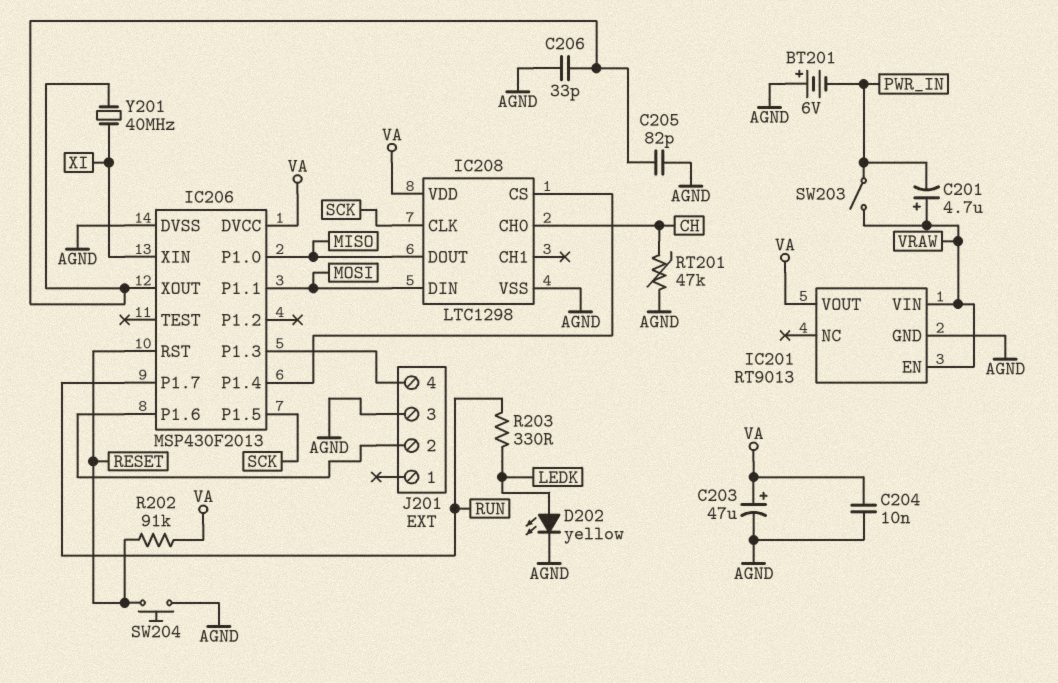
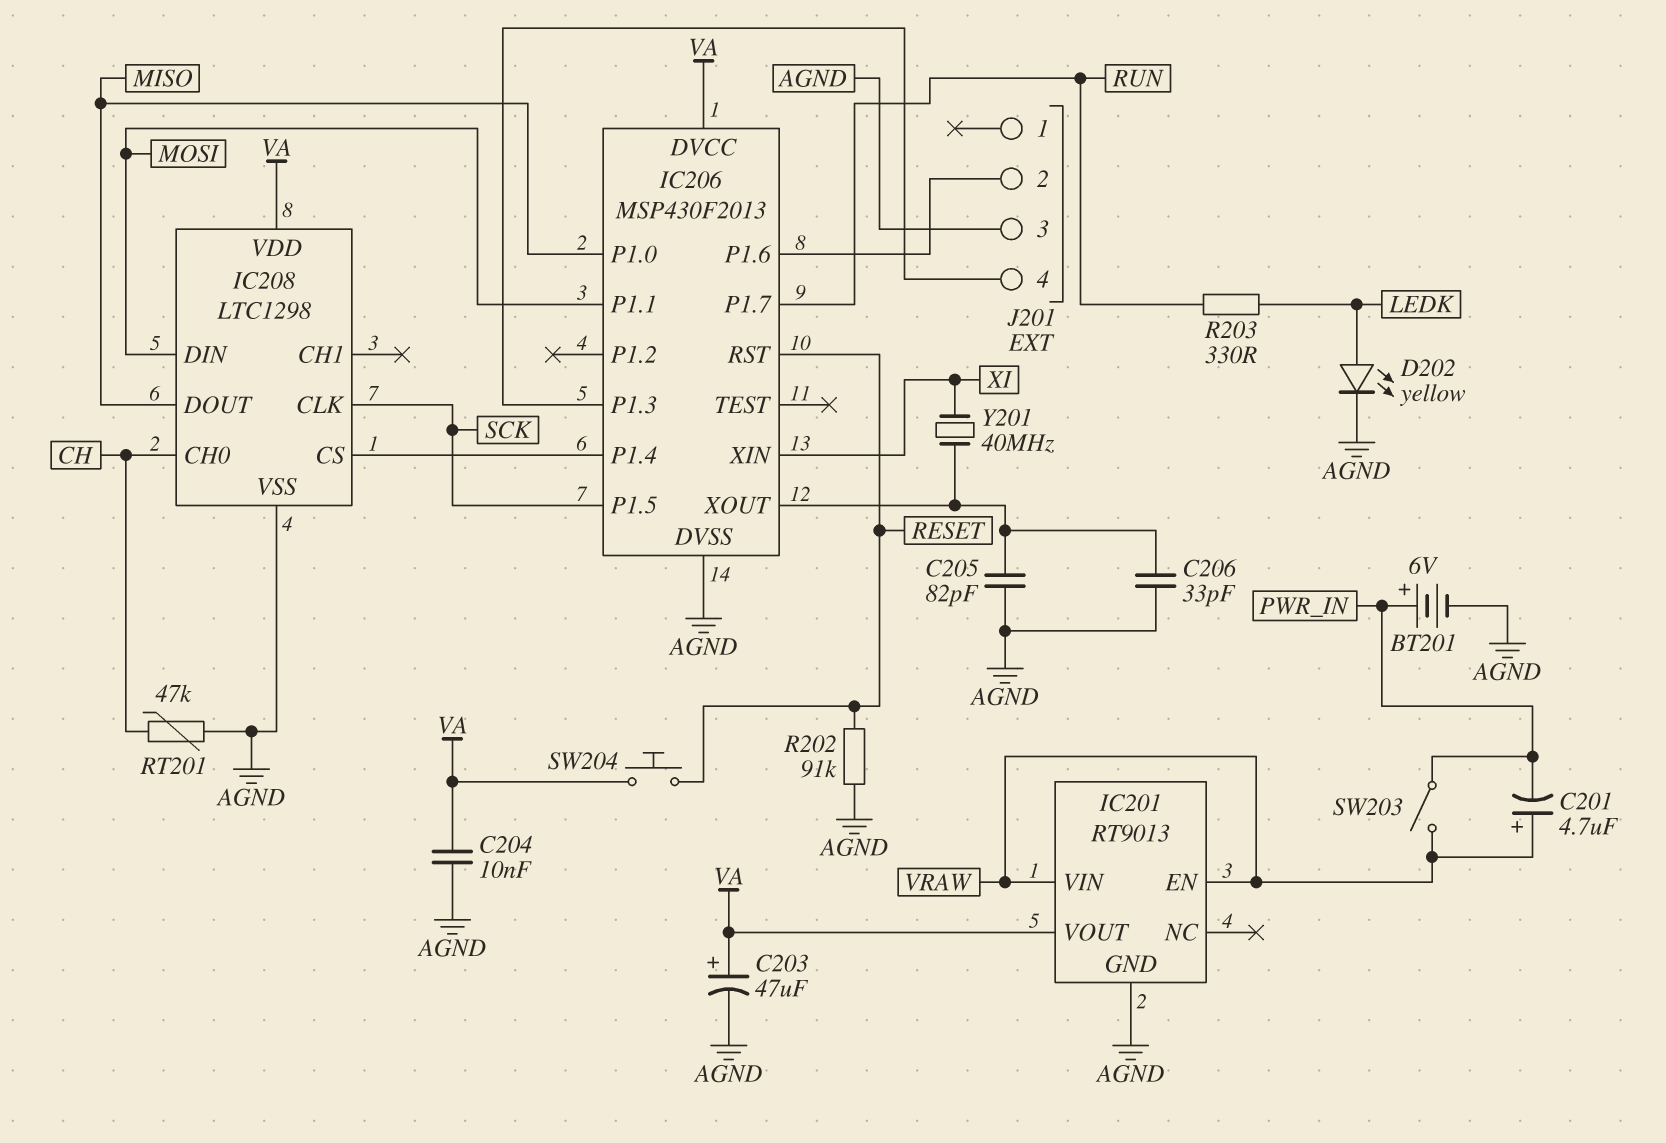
BT201: 6V (plus AGND, minus PWR_IN) -> 6V (plus PWR_IN, minus AGND)
R202: 91k (RESET, VA) -> 91k (AGND, RESET)
SW204: button (AGND, RESET) -> button (RESET, VA)

